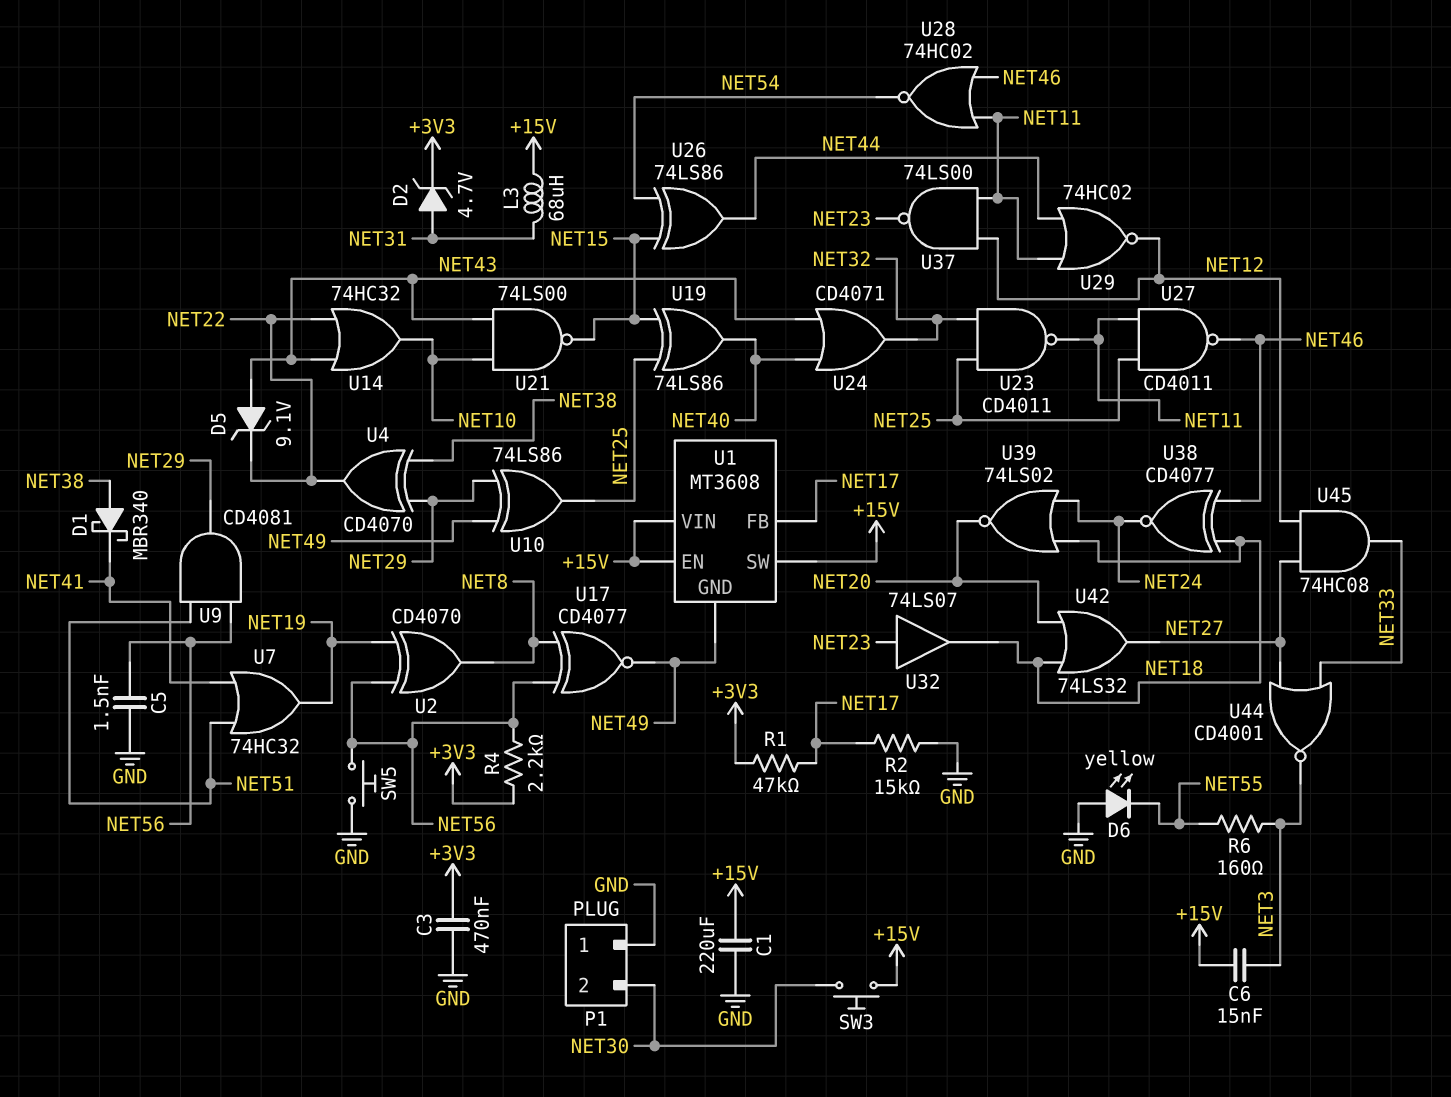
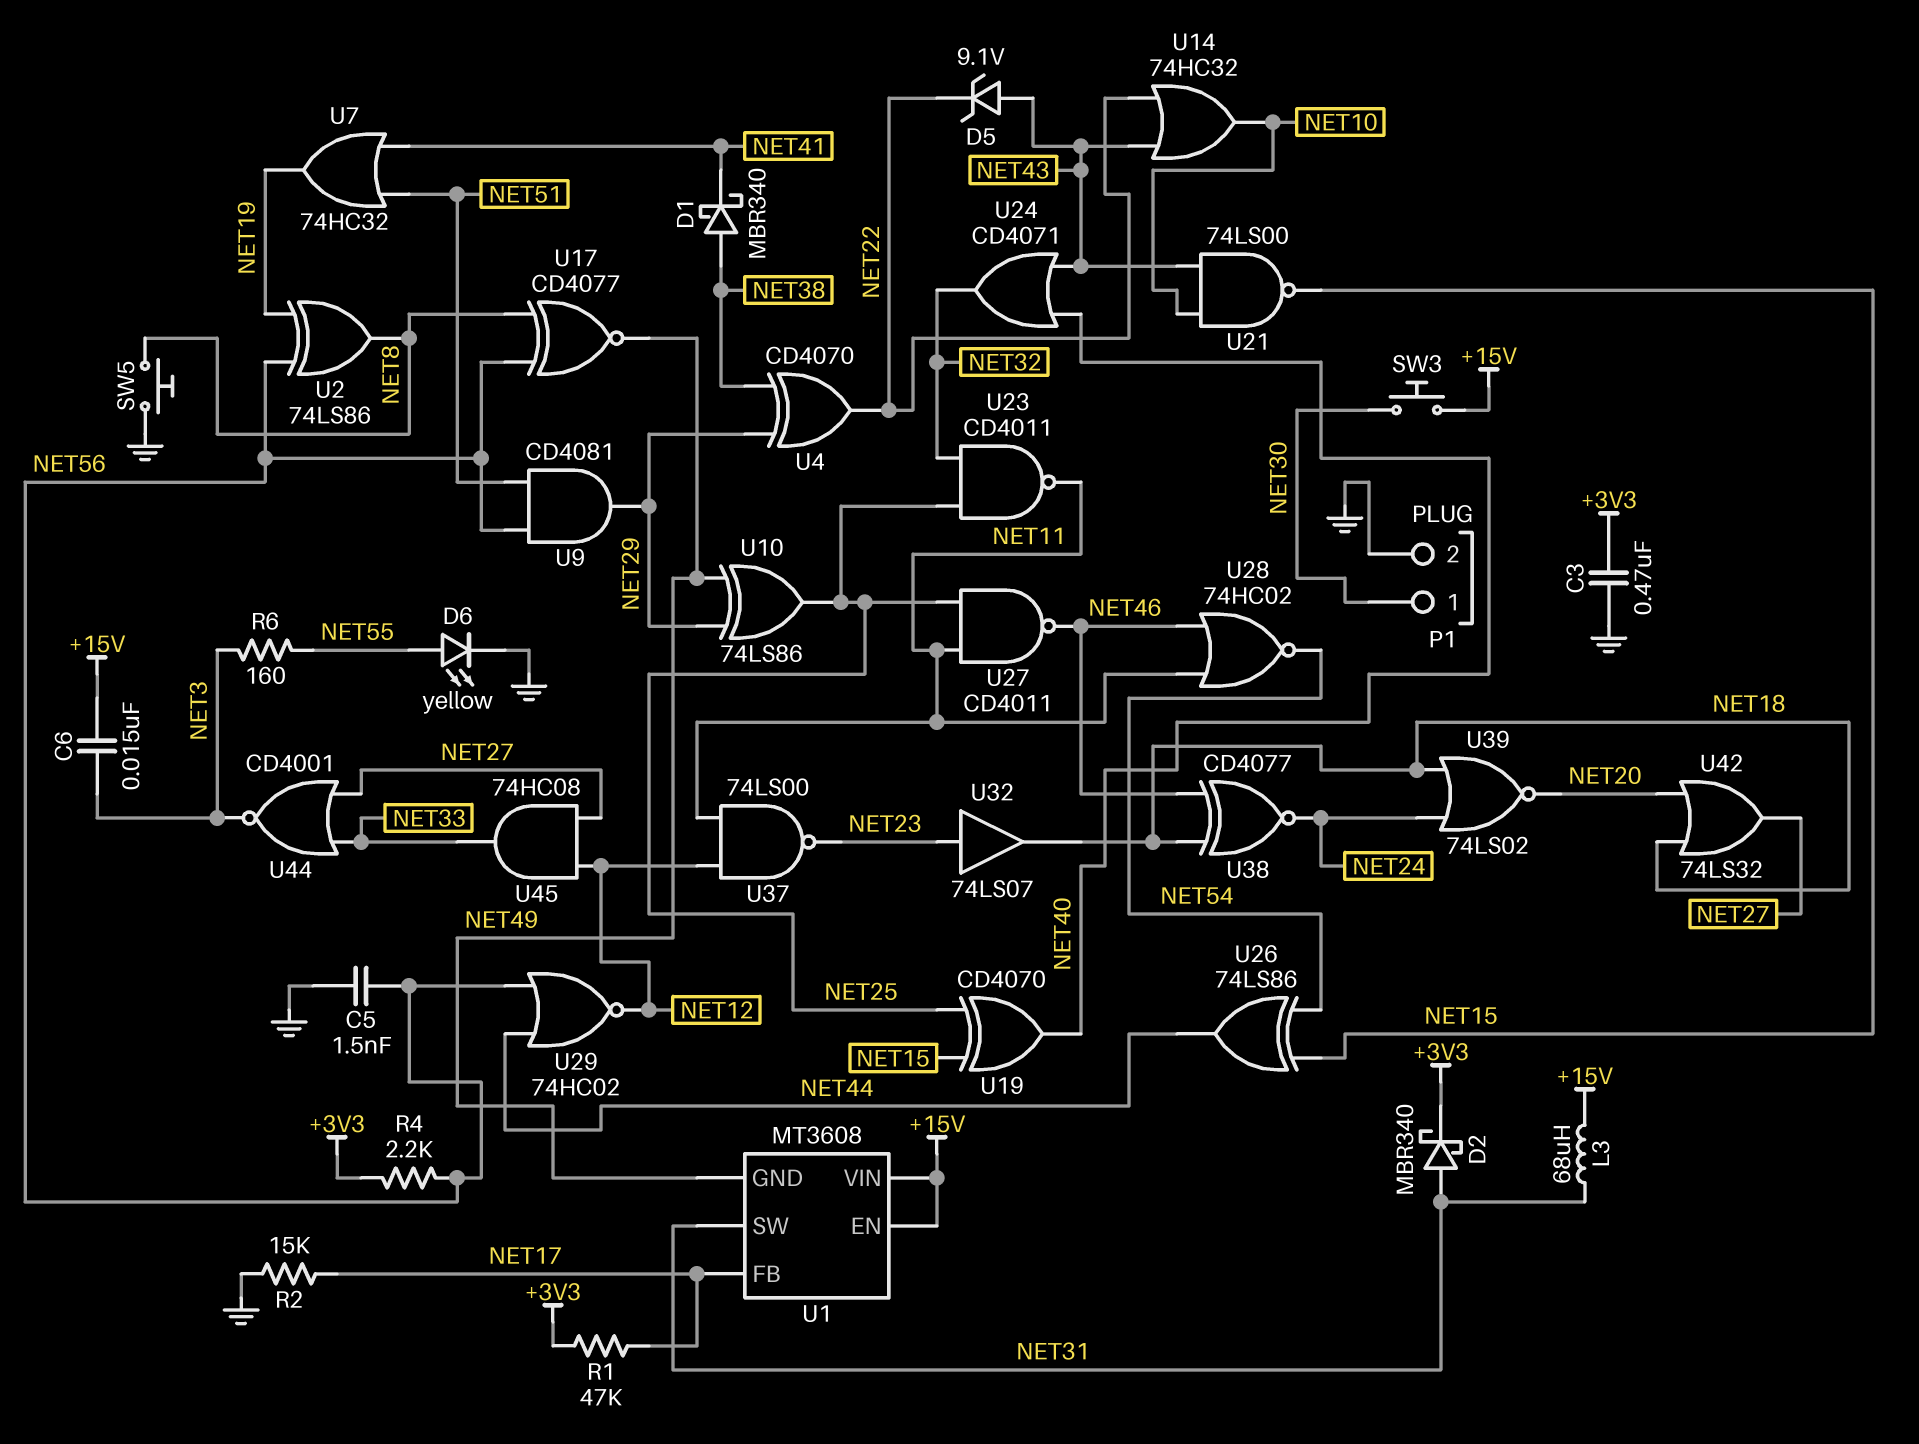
C1: 220uF (+15V, GND) -> none
D2: zener 4.7V (A NET31, K +3V3) -> schottky MBR340 (A NET31, K +3V3)
D6: LED yellow (A GND, K NET55) -> LED yellow (A NET55, K GND)
P1 pin 1: GND -> NET30
P1 pin 2: NET30 -> GND
SW5: button (GND, NET56) -> button (GND, NET8)
U1 pin SW: +15V -> NET31
U2: XOR CD4070 (in NET19, in NET56, out NET8) -> XOR 74LS86 (in NET19, in NET56, out NET8)
U19: XOR 74LS86 (in NET15, in NET25, out NET40) -> XOR CD4070 (in NET15, in NET25, out NET40)
U29: NOR 74HC02 (in NET11, in NET44, out NET12) -> NOR 74HC02 (in NET44, in NET56, out NET12)

